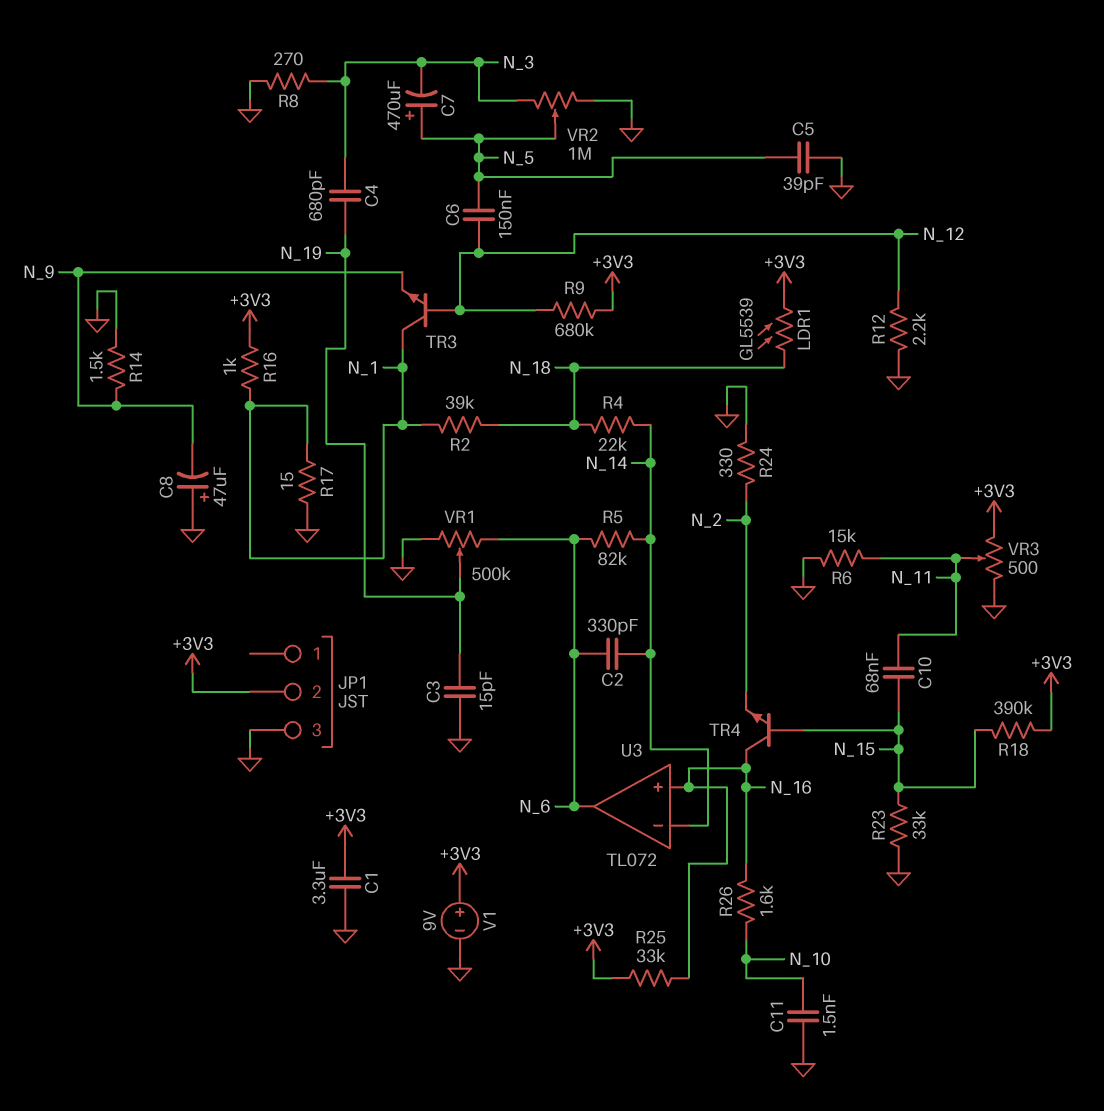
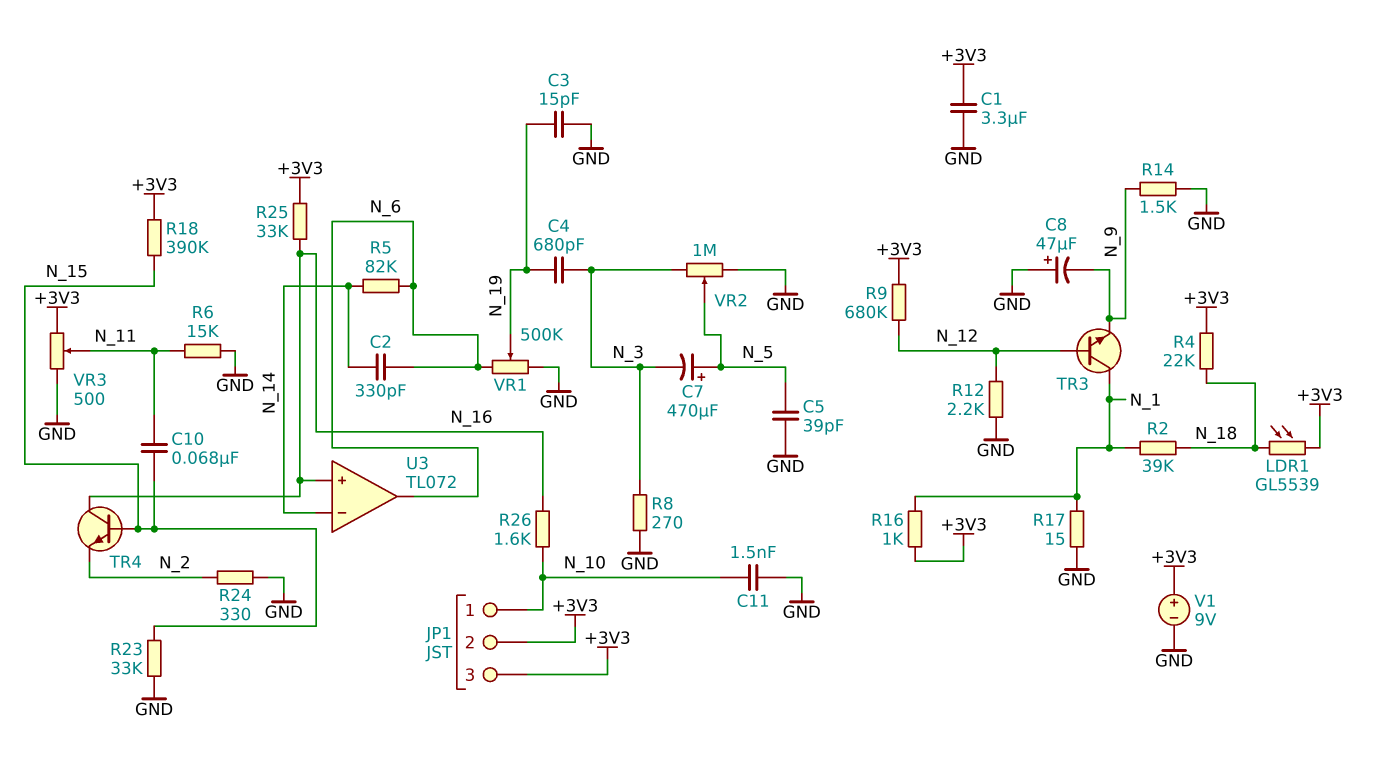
C6: 150nF (N_5, N_12) -> none
JP1 pin 1: none -> N_10
JP1 pin 3: GND -> +3V3
R4: 22k (N_14, N_18) -> 22k (+3V3, N_18)

